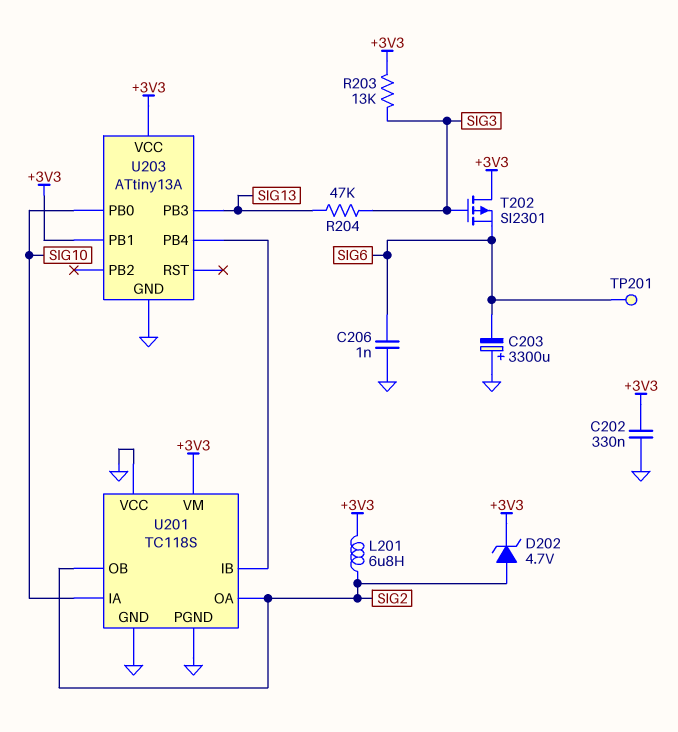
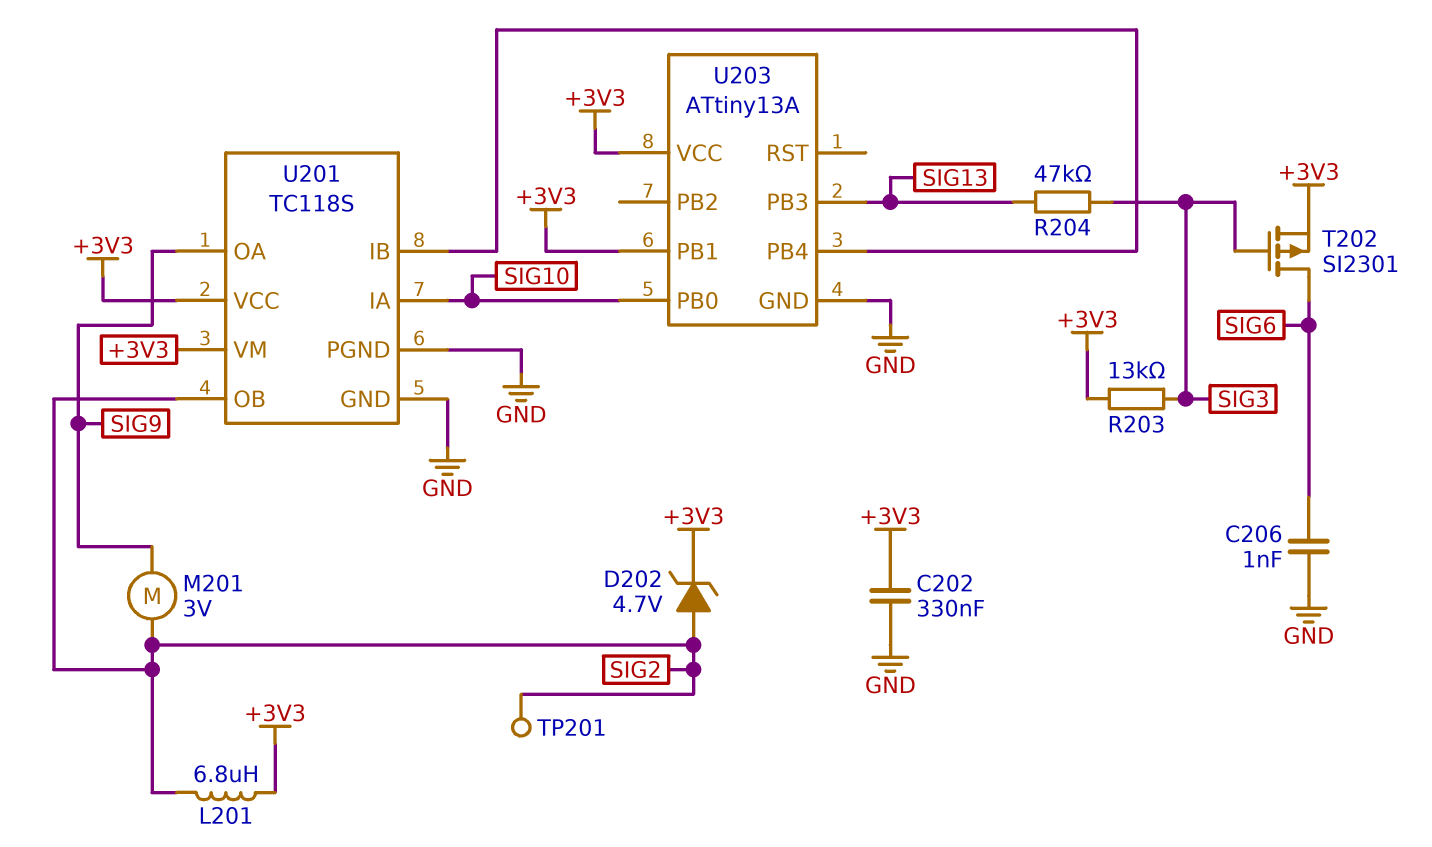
C203: 3300uF (plus GND, minus SIG6) -> none
M201: none -> motor 3V (SIG2, SIG9)
T202: PMOS SI2301 (G SIG3, D +3V3, S SIG6) -> PMOS SI2301 (G SIG3, D SIG6, S +3V3)
TP201: test point (SIG6) -> test point (SIG2)
U201 pin OA: SIG2 -> SIG9
U201 pin VCC: GND -> +3V3

